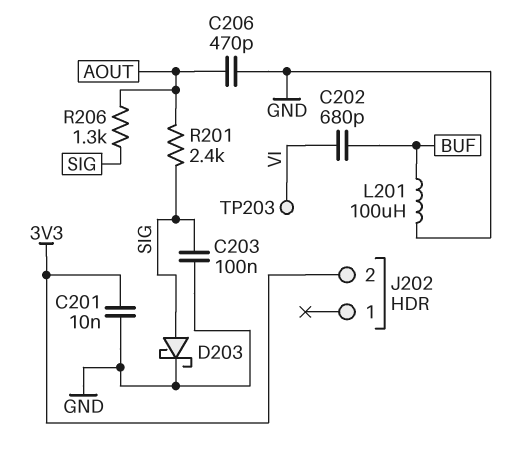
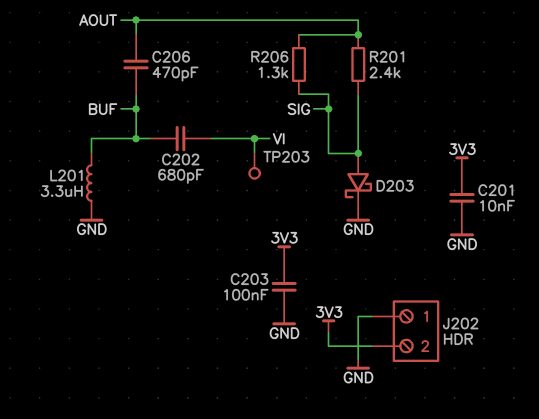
C203: 100nF (GND, SIG) -> 100nF (3V3, GND)
C206: 470pF (AOUT, GND) -> 470pF (AOUT, BUF)
J202 pin 1: none -> GND
L201: 100uH (BUF, GND) -> 3.3uH (BUF, GND)

